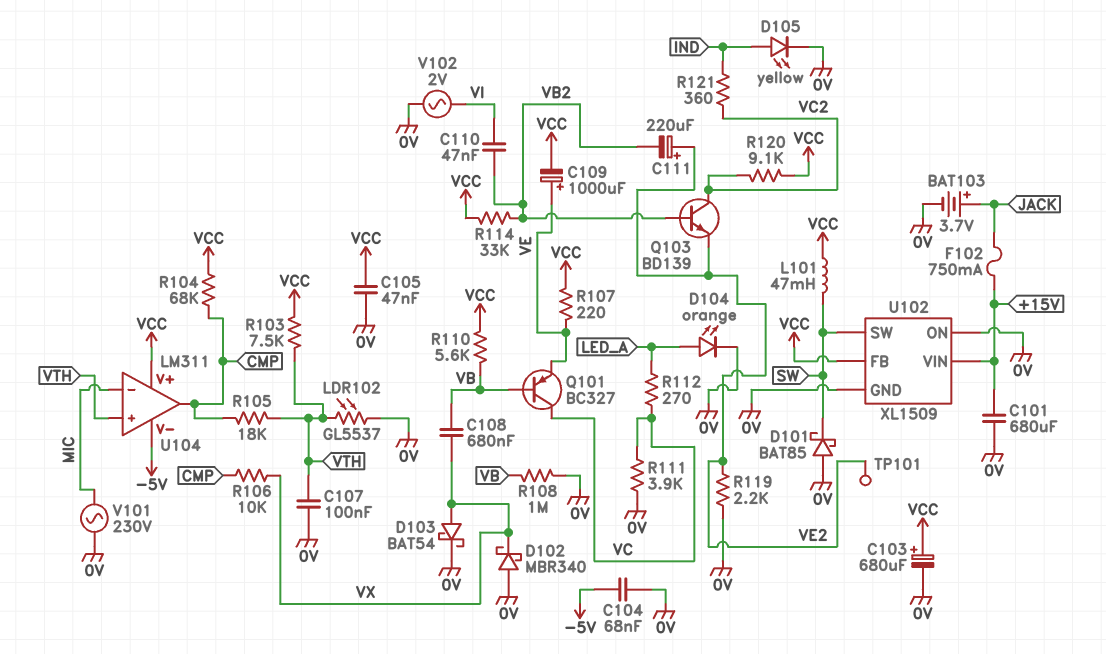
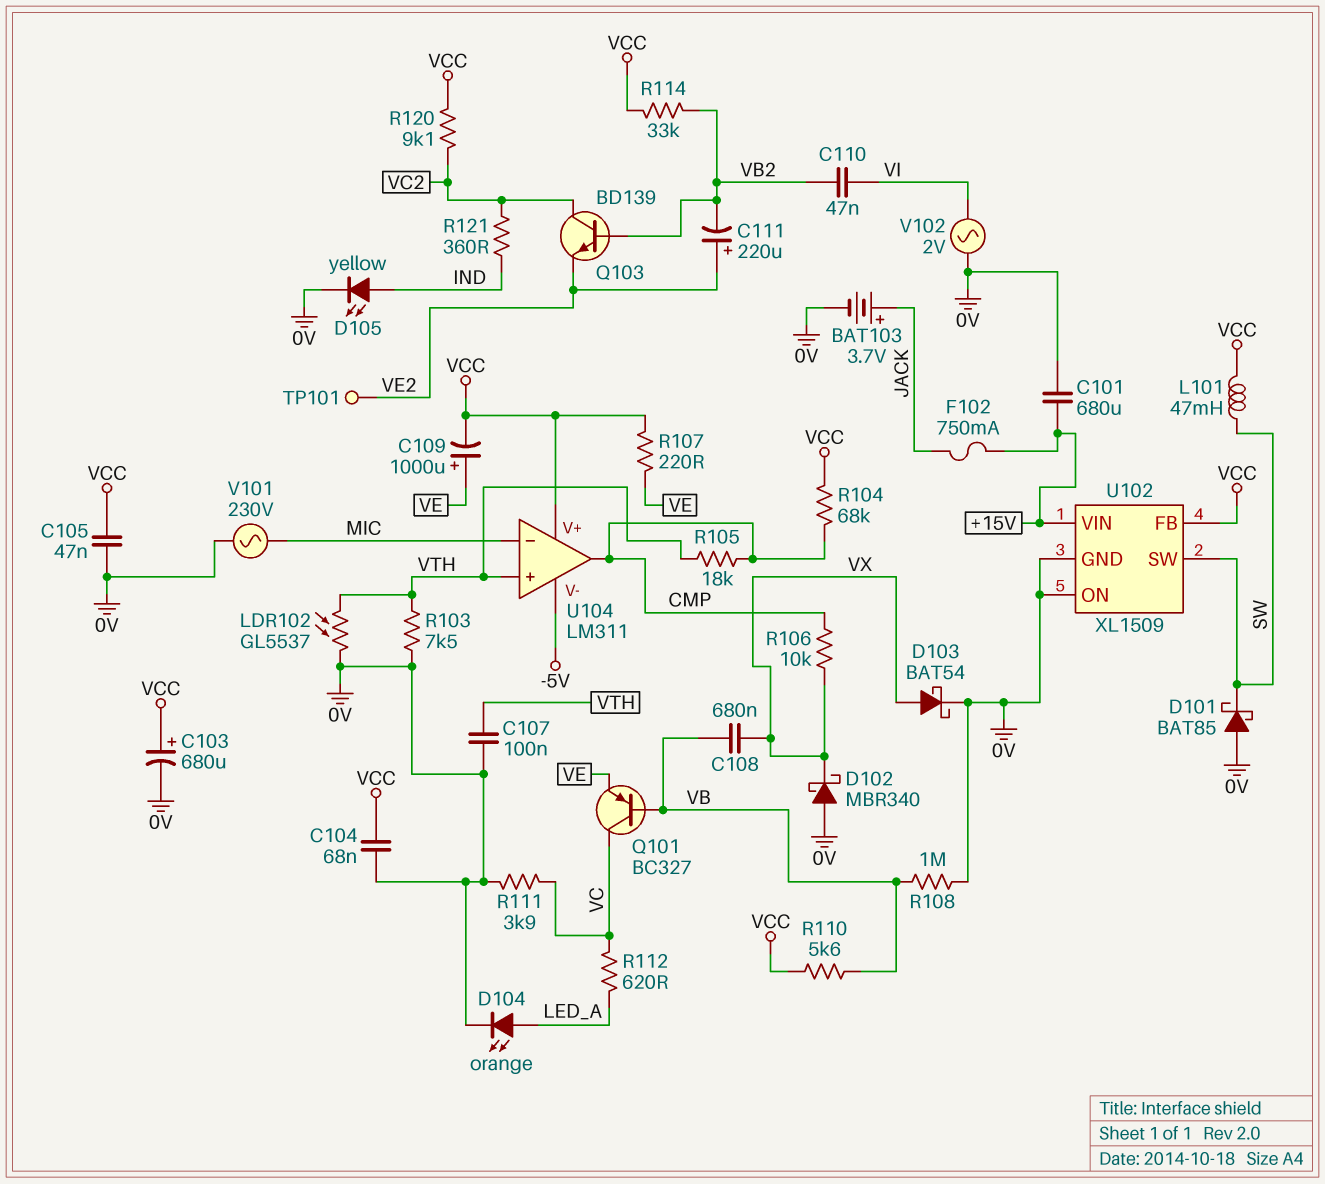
C104: 68nF (-5V, 0V) -> 68nF (0V, VCC)
R103: 7.5k (VCC, VTH) -> 7.5k (0V, VTH)
R112: 270 (LED_A, VC) -> 620 (LED_A, VC)
R119: 2.2k (0V, VE2) -> none

